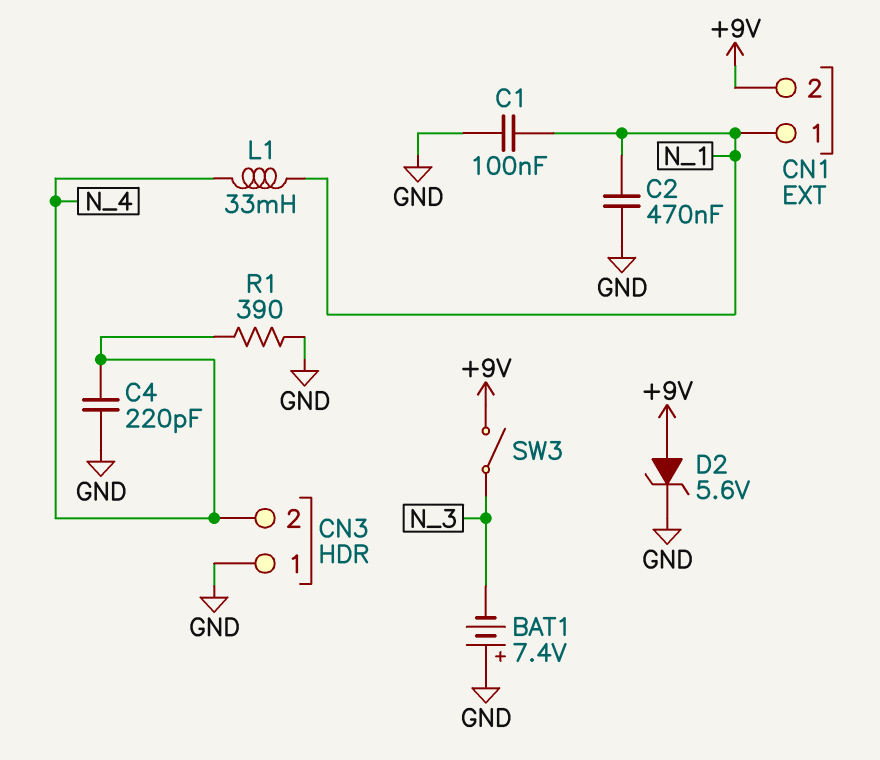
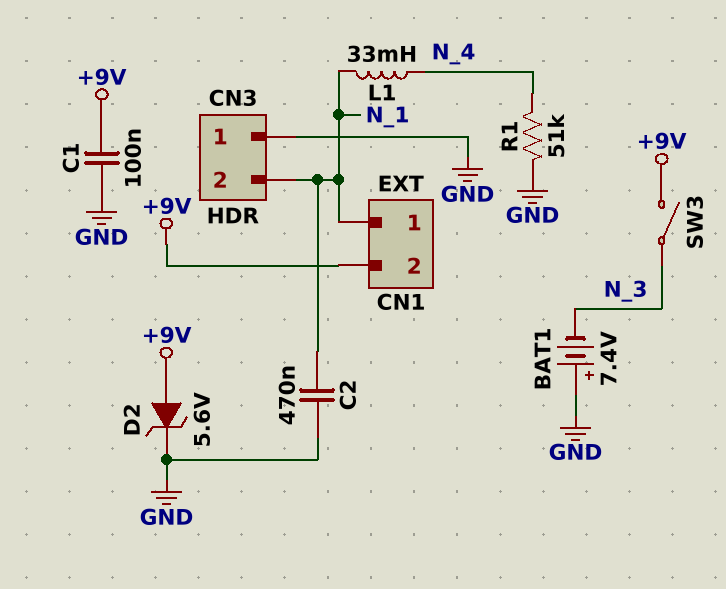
C1: 100nF (GND, N_1) -> 100nF (+9V, GND)
C4: 220pF (GND, N_4) -> none
CN3 pin 2: N_4 -> N_1
R1: 390 (GND, N_4) -> 51k (GND, N_4)

